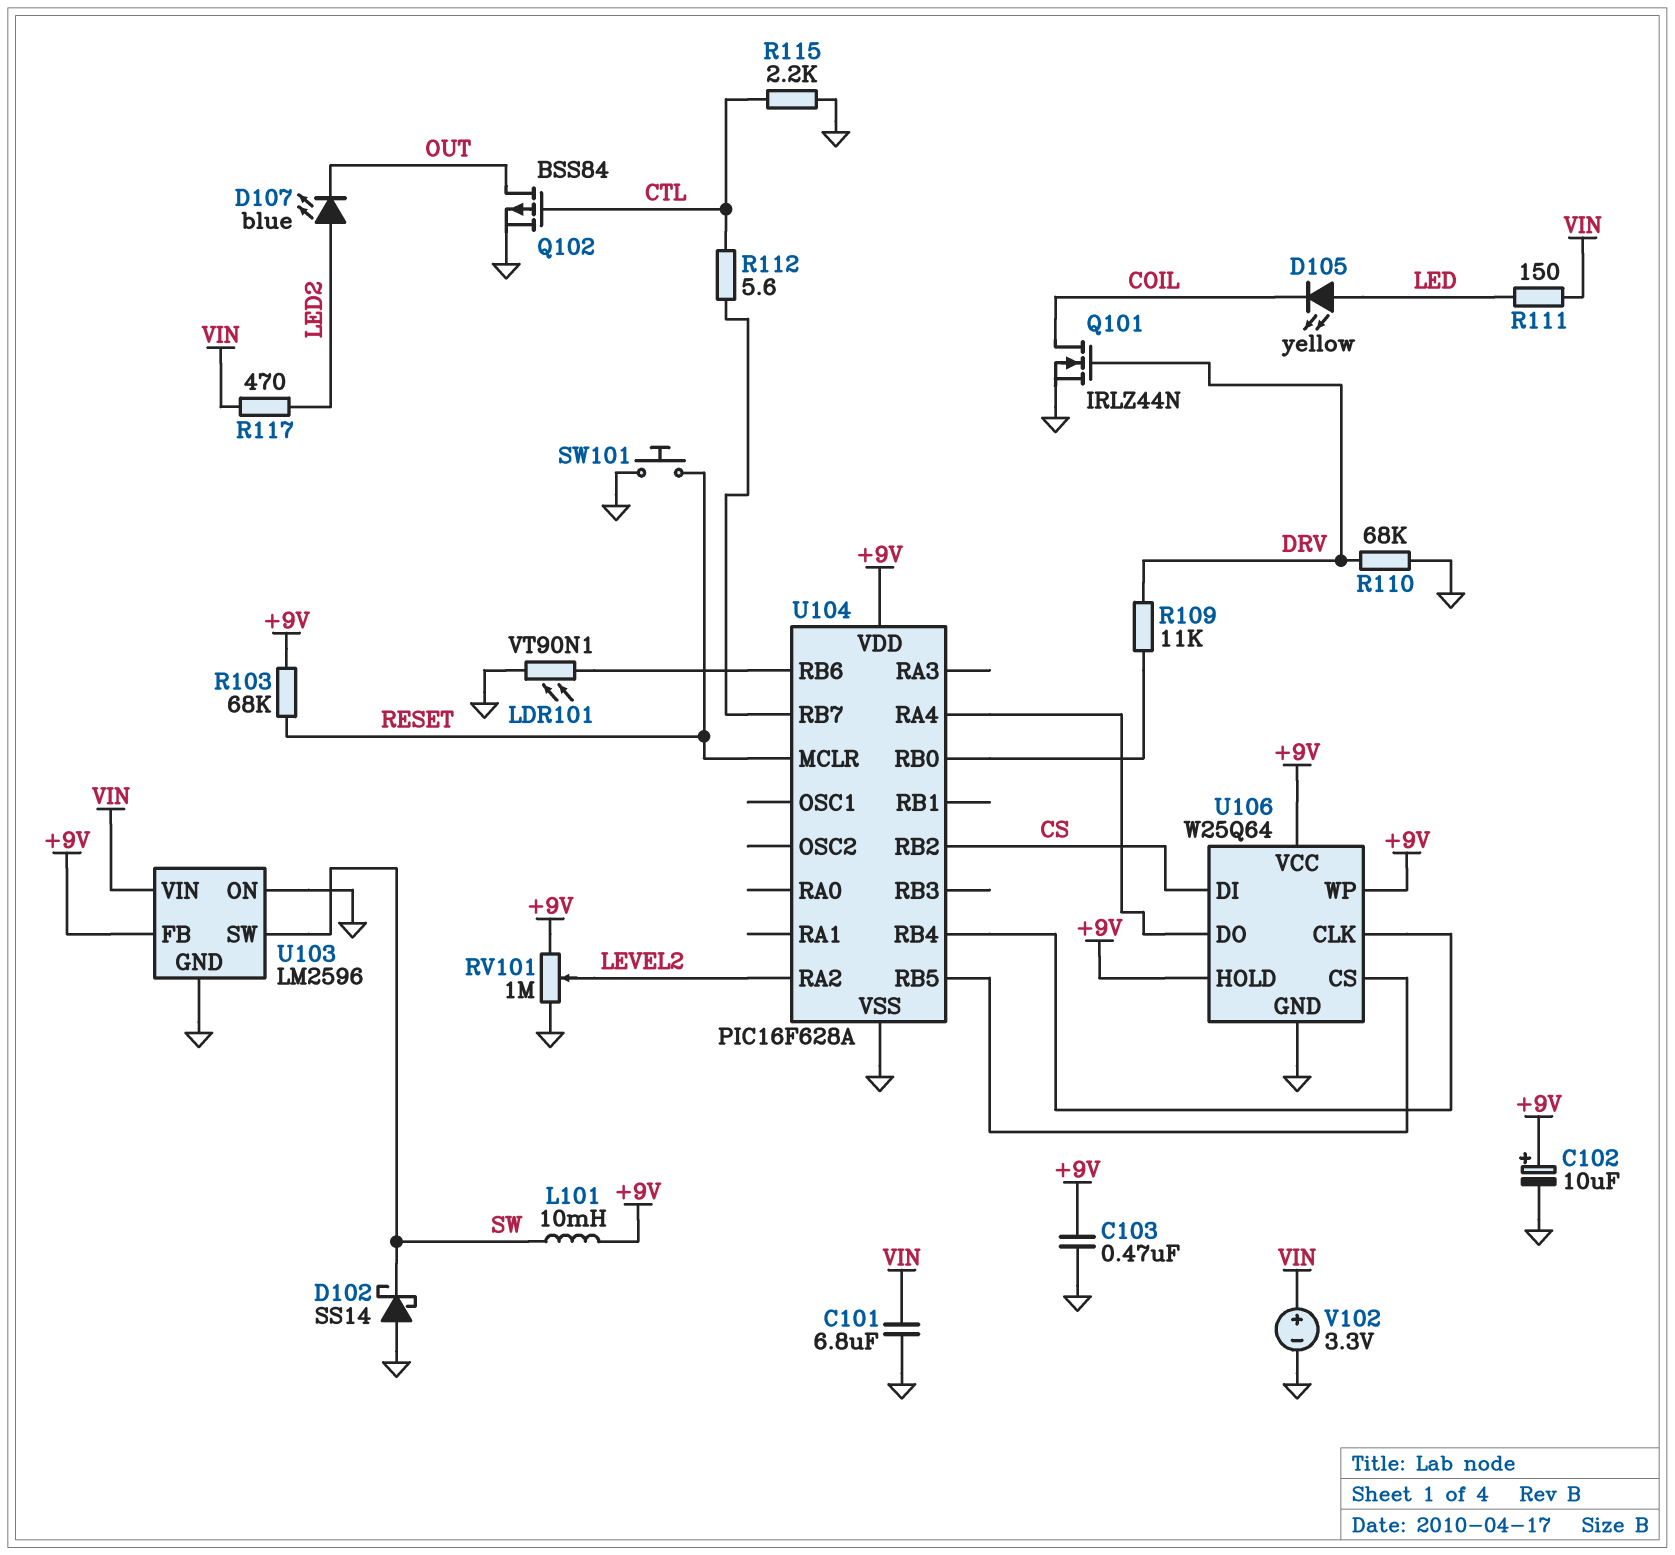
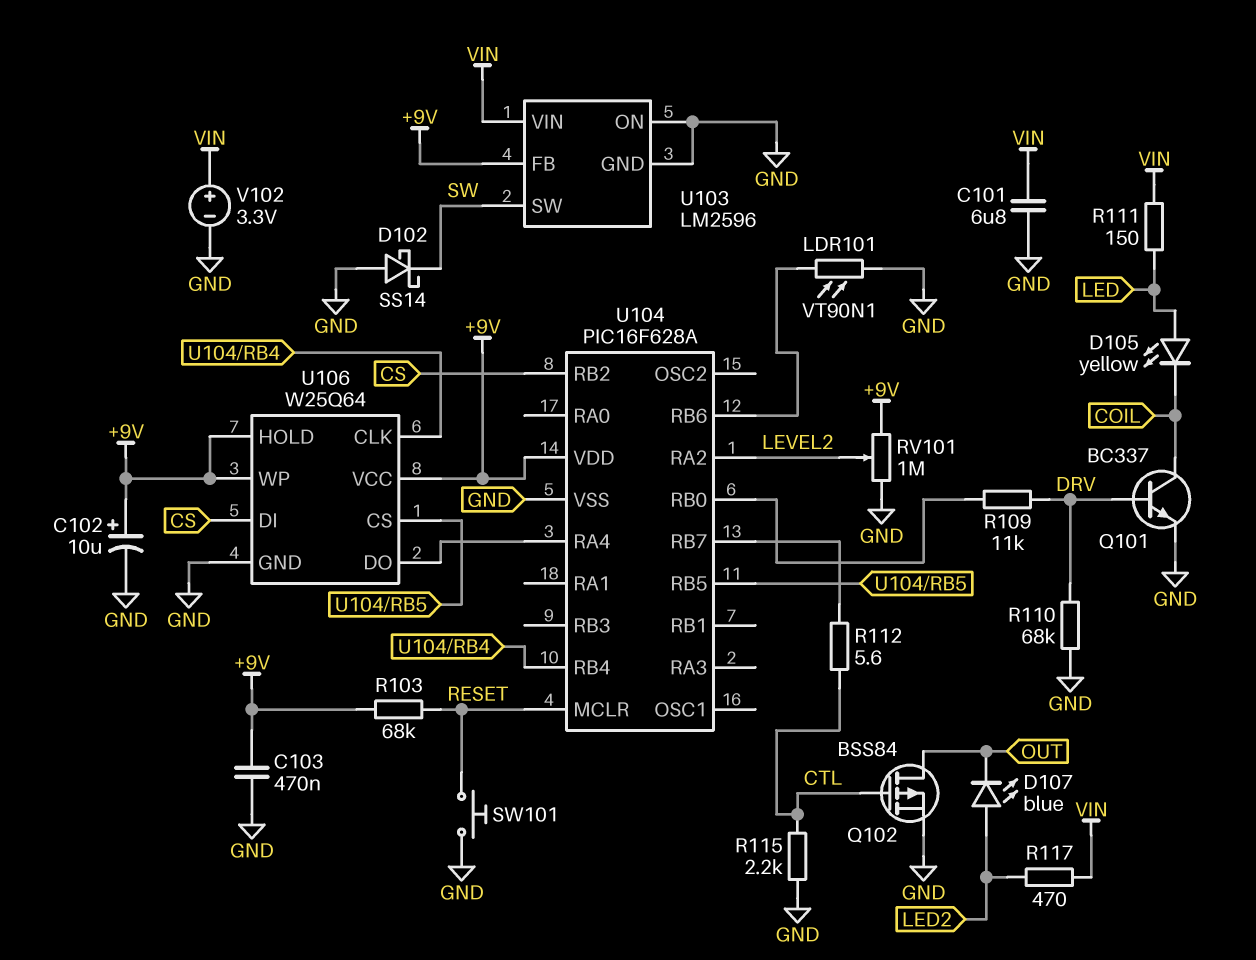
L101: 10mH (+9V, SW) -> none
Q101: NMOS IRLZ44N (G DRV, D COIL, S GND) -> NPN BC337 (B DRV, C COIL, E GND)

